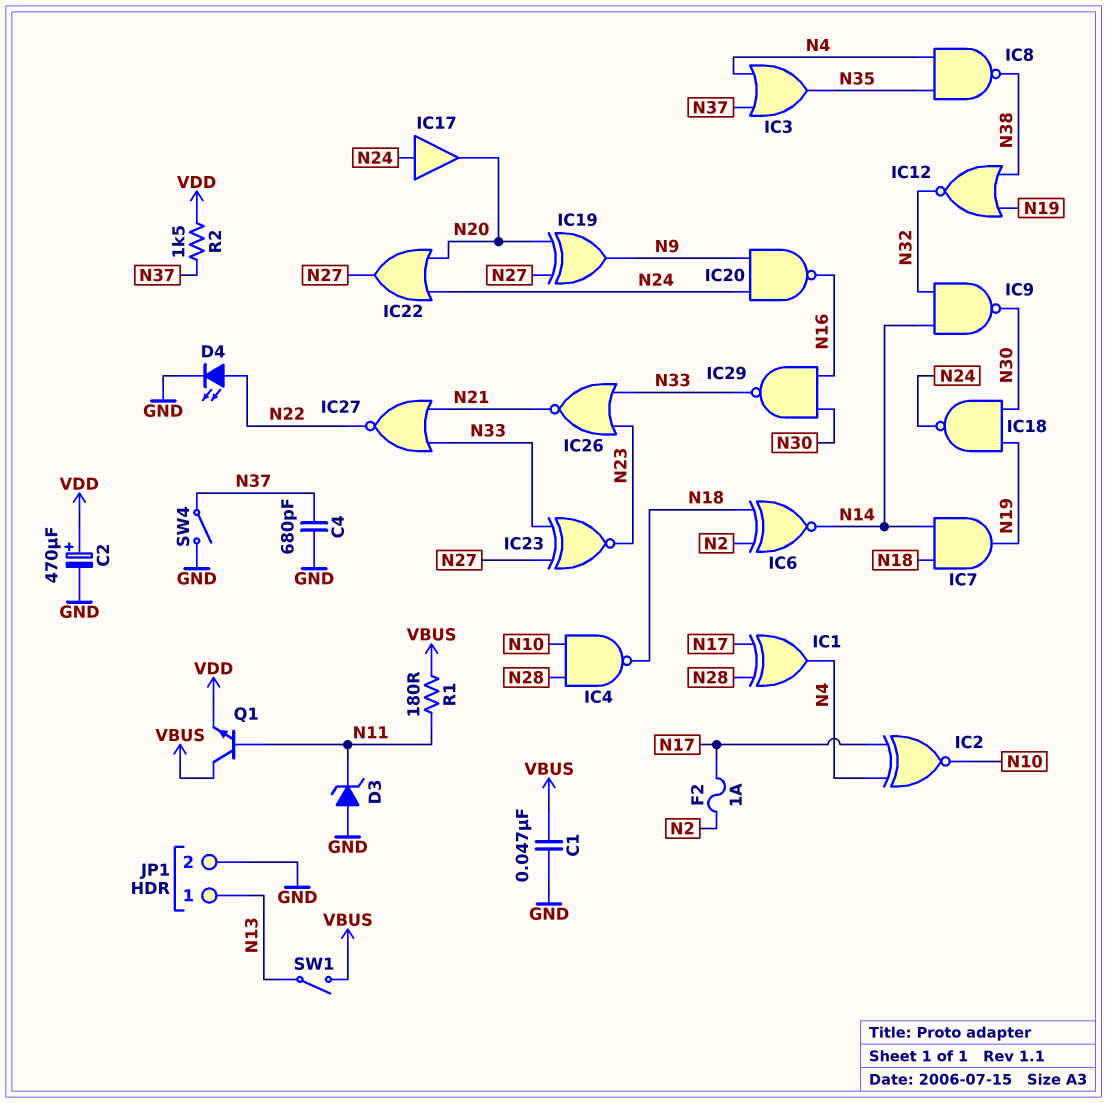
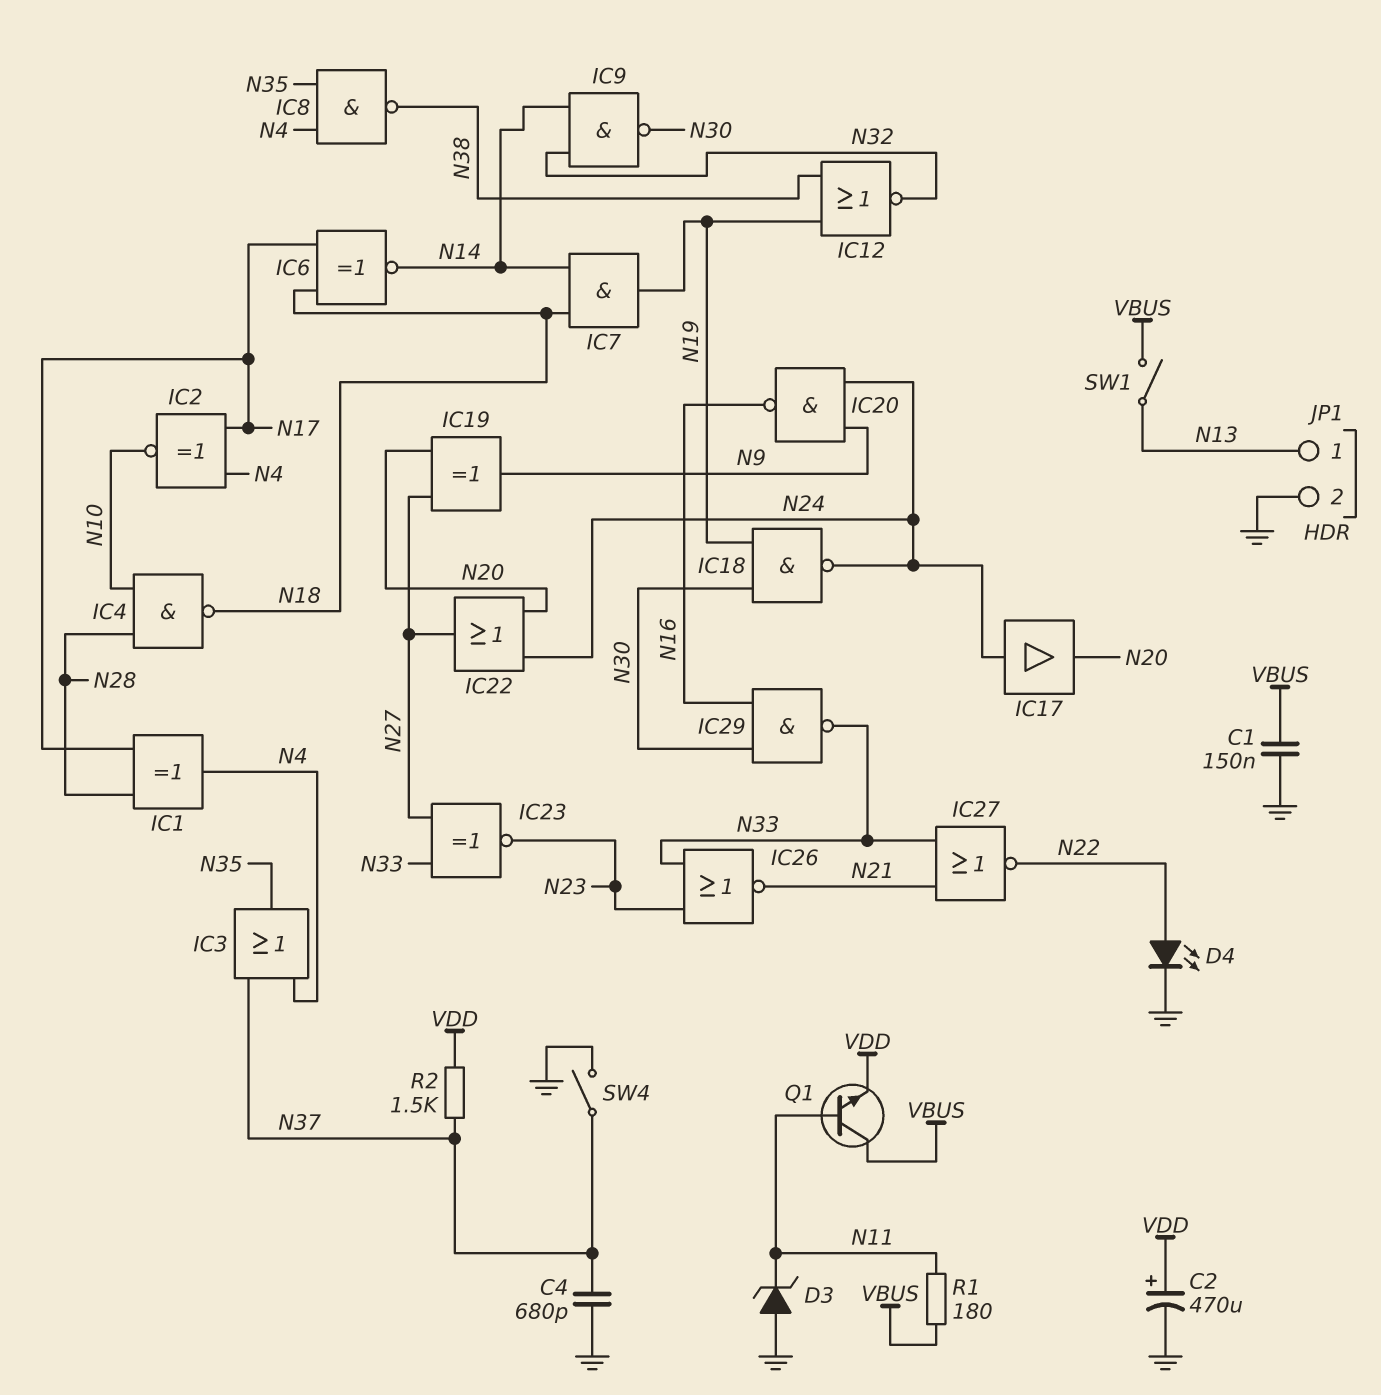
C1: 47nF (GND, VBUS) -> 150nF (GND, VBUS)
F2: 1A (N2, N17) -> none
IC6: XNOR (in N2, in N18, out N14) -> XNOR (in N17, in N18, out N14)

